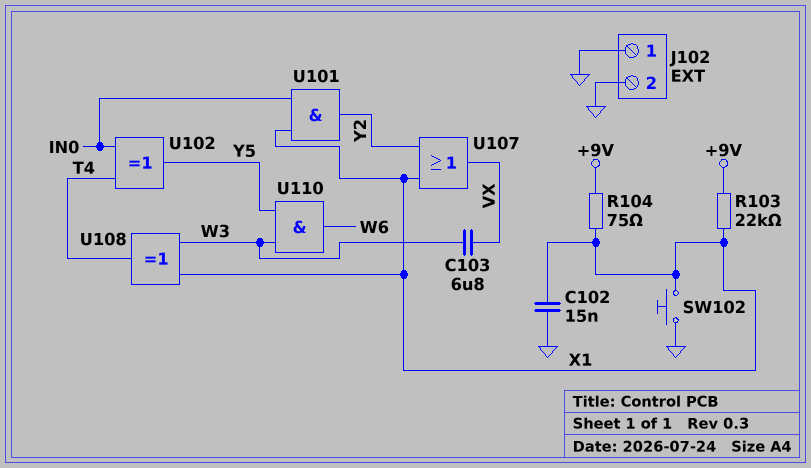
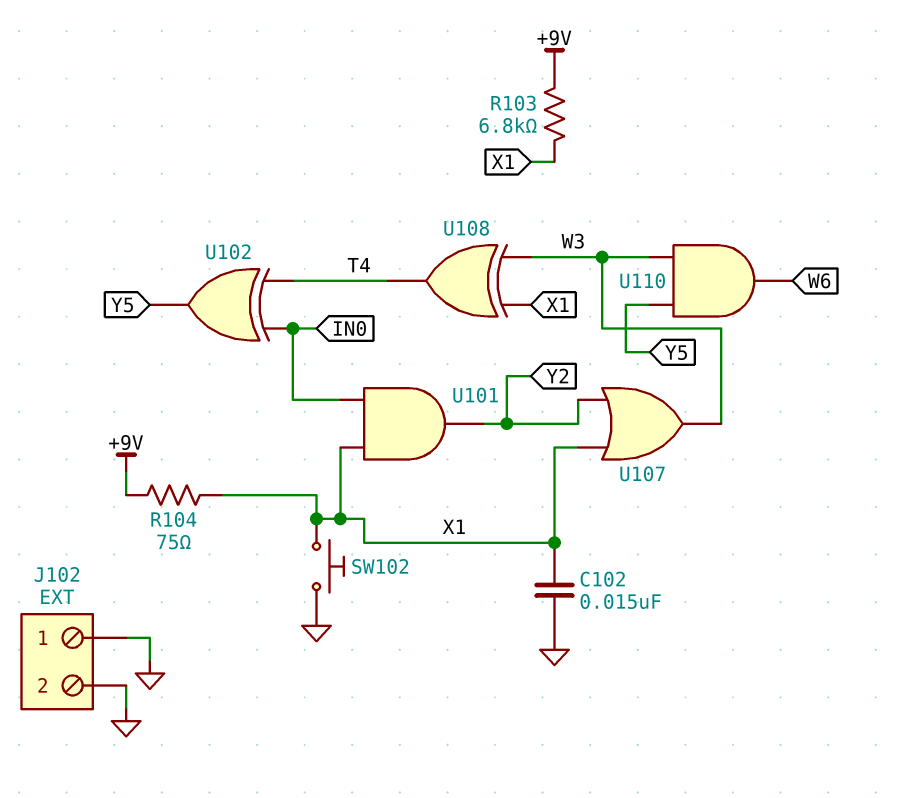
C103: 6.8uF (VX, W3) -> none
R103: 22k (+9V, X1) -> 6.8k (+9V, X1)
U107: OR (in X1, in Y2, out VX) -> OR (in X1, in Y2, out W3)

